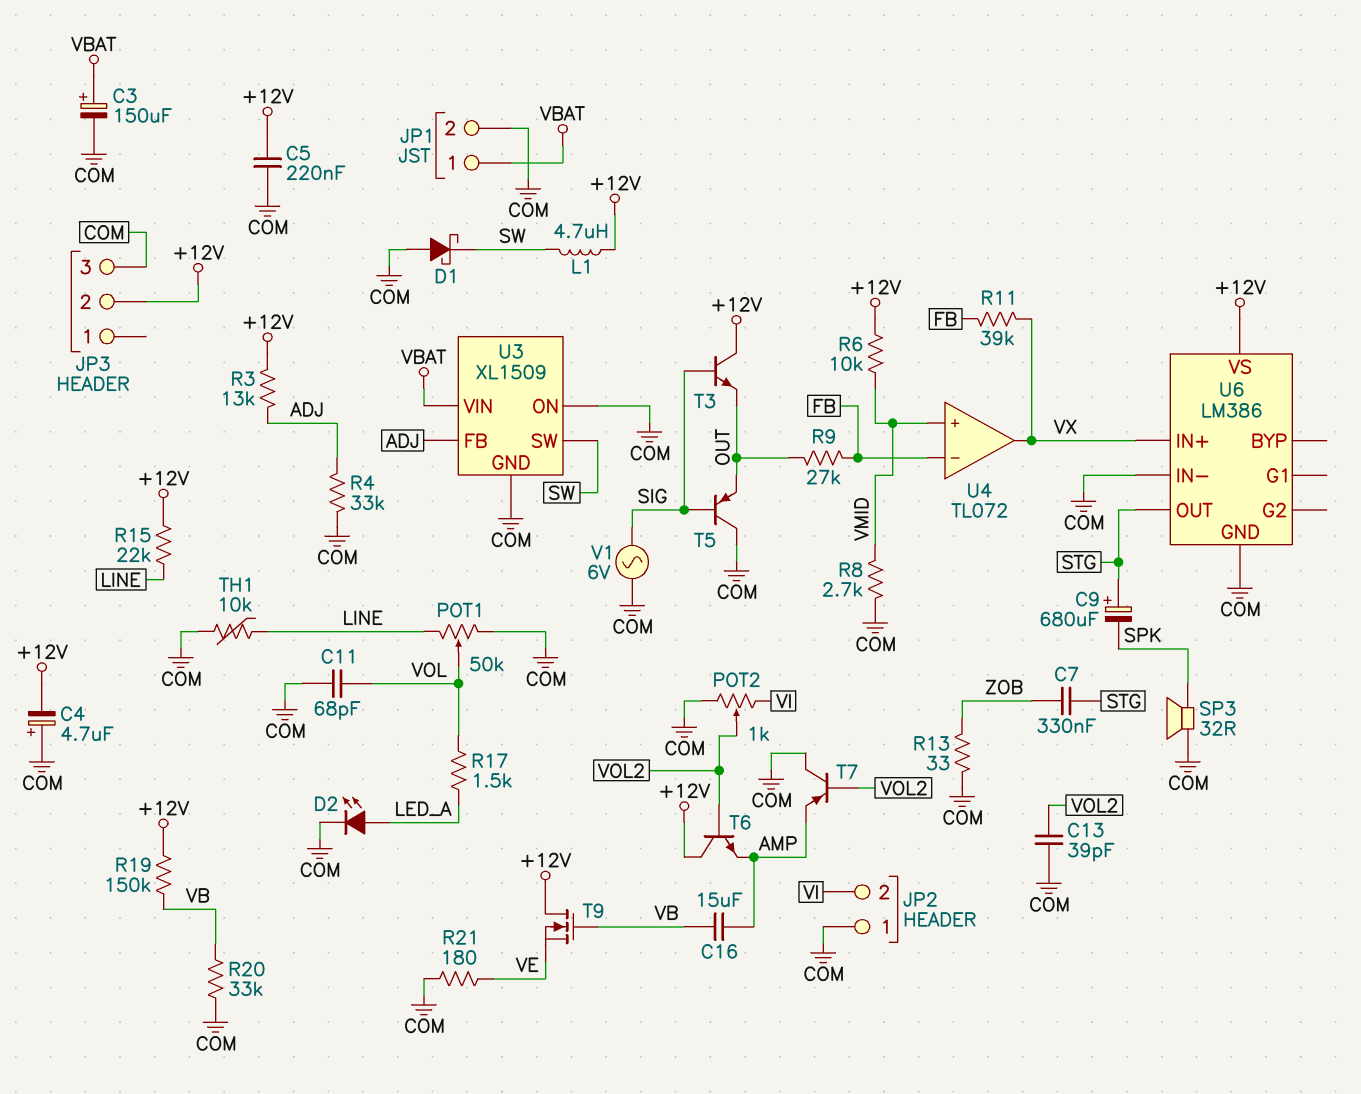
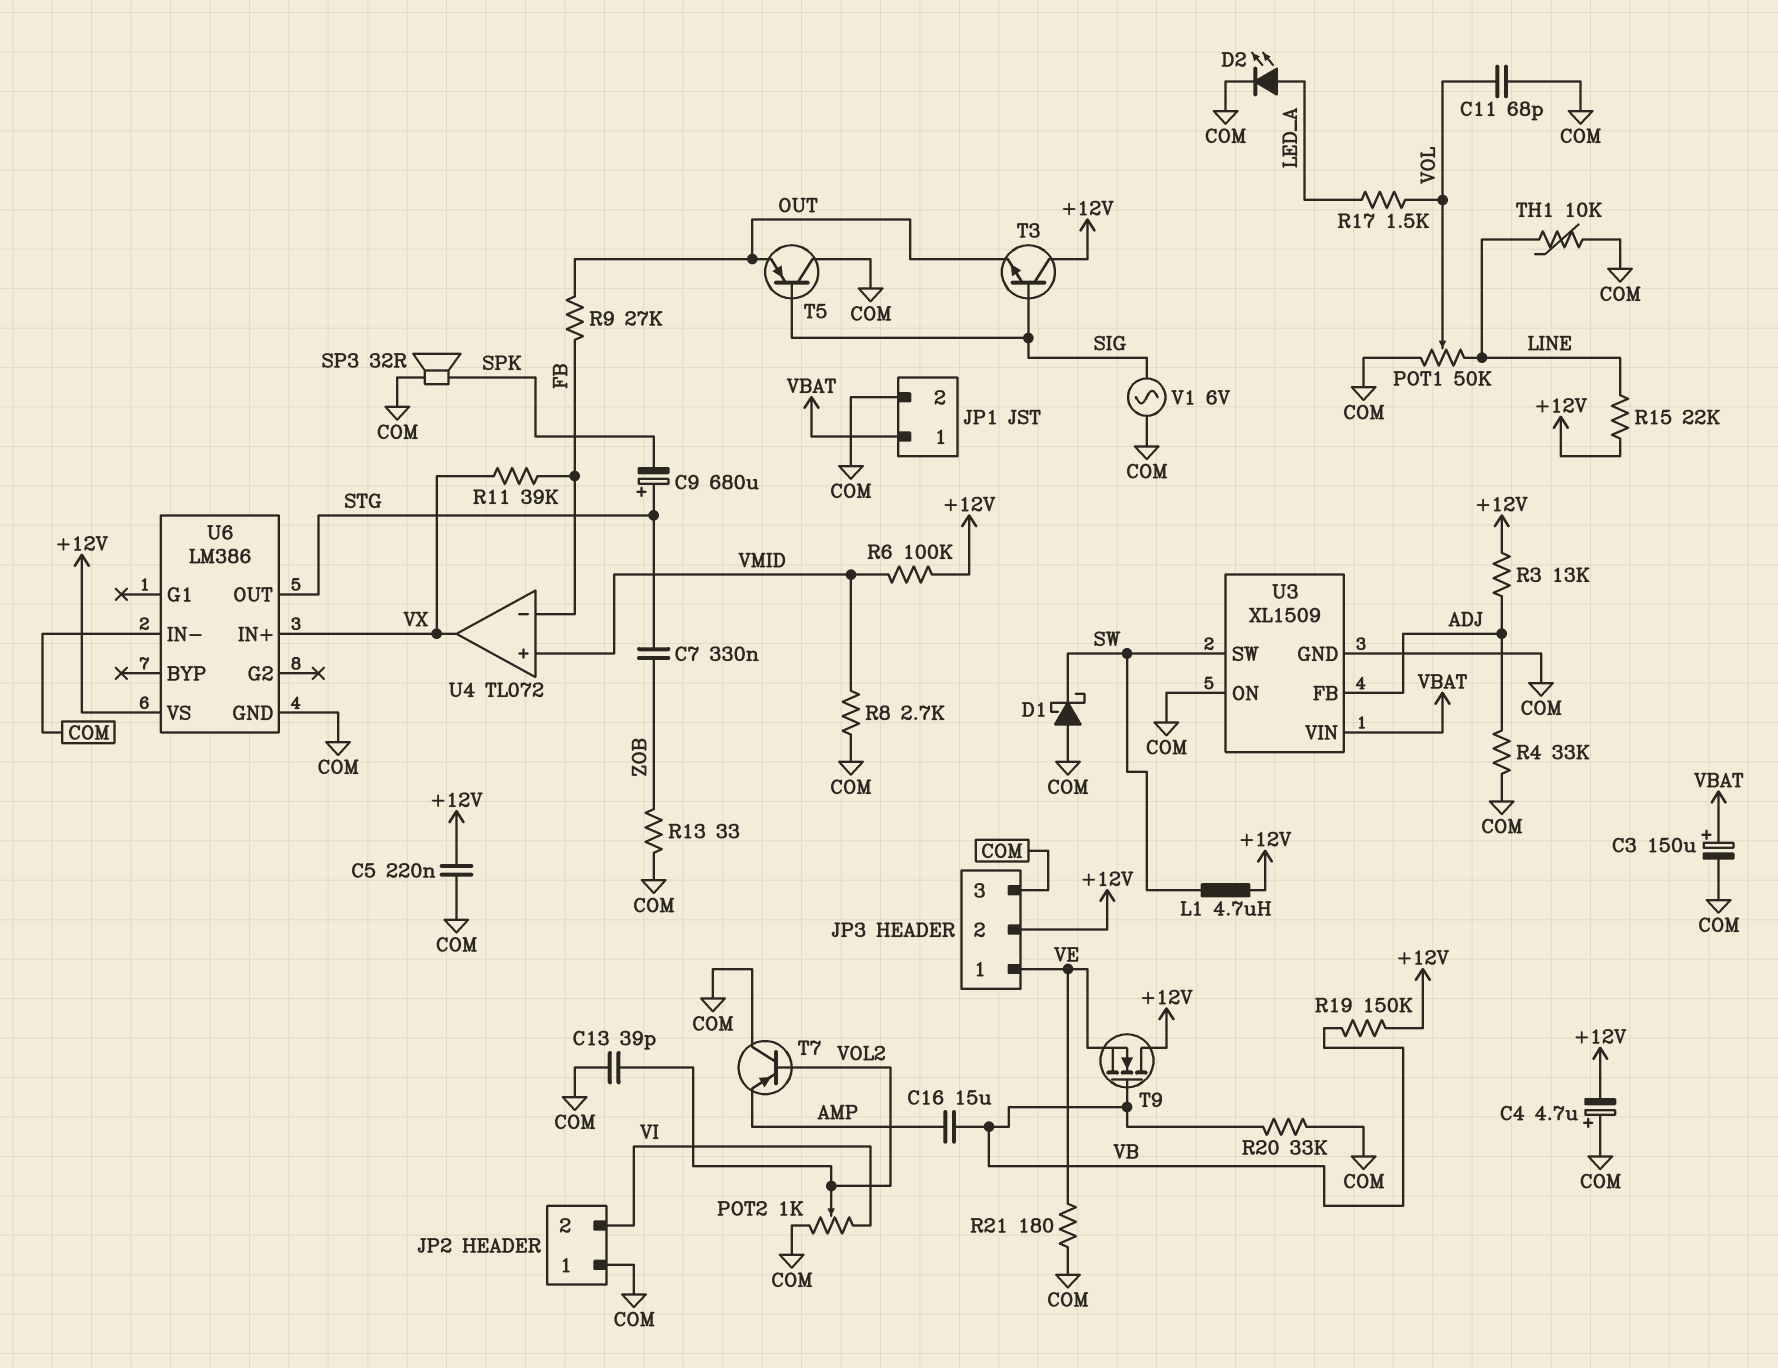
JP3 pin 1: none -> VE
R6: 10k (+12V, VMID) -> 100k (+12V, VMID)
T6: NPN (B VOL2, C +12V, E AMP) -> none

